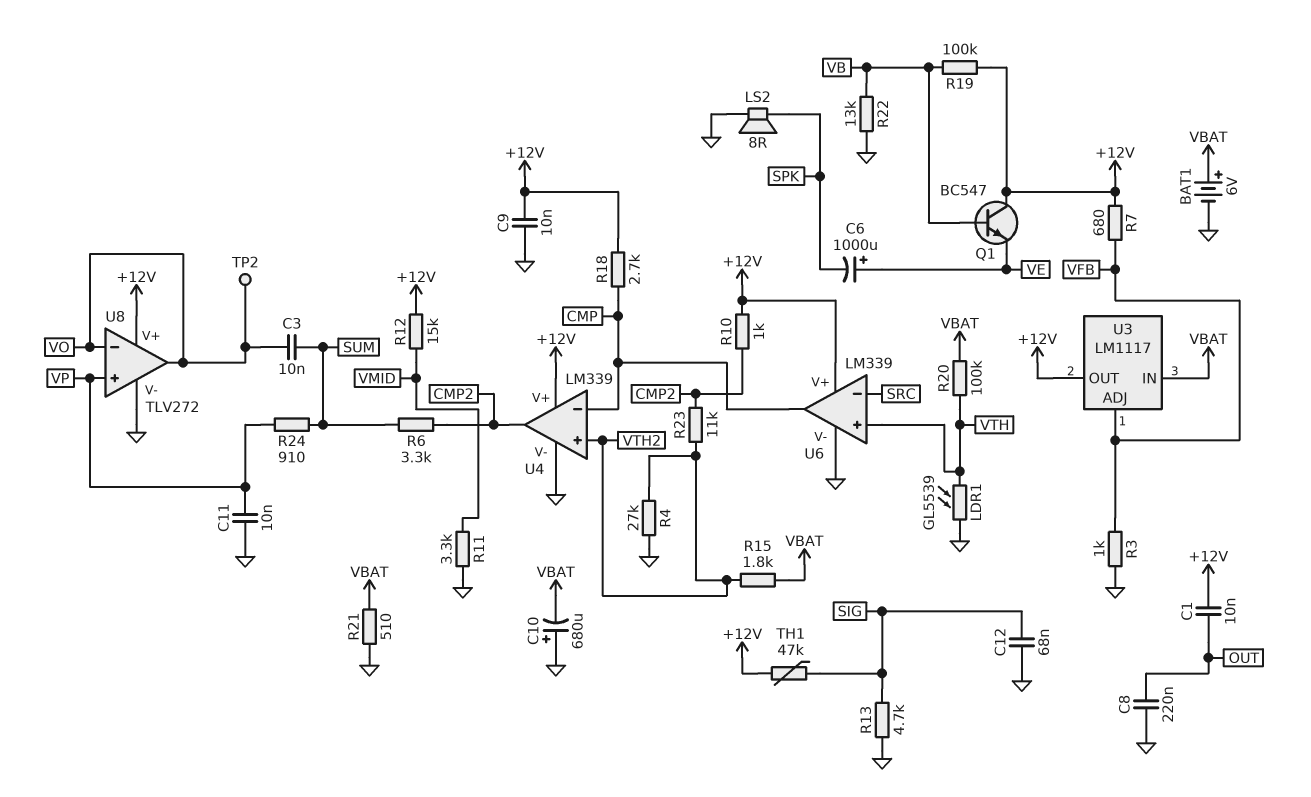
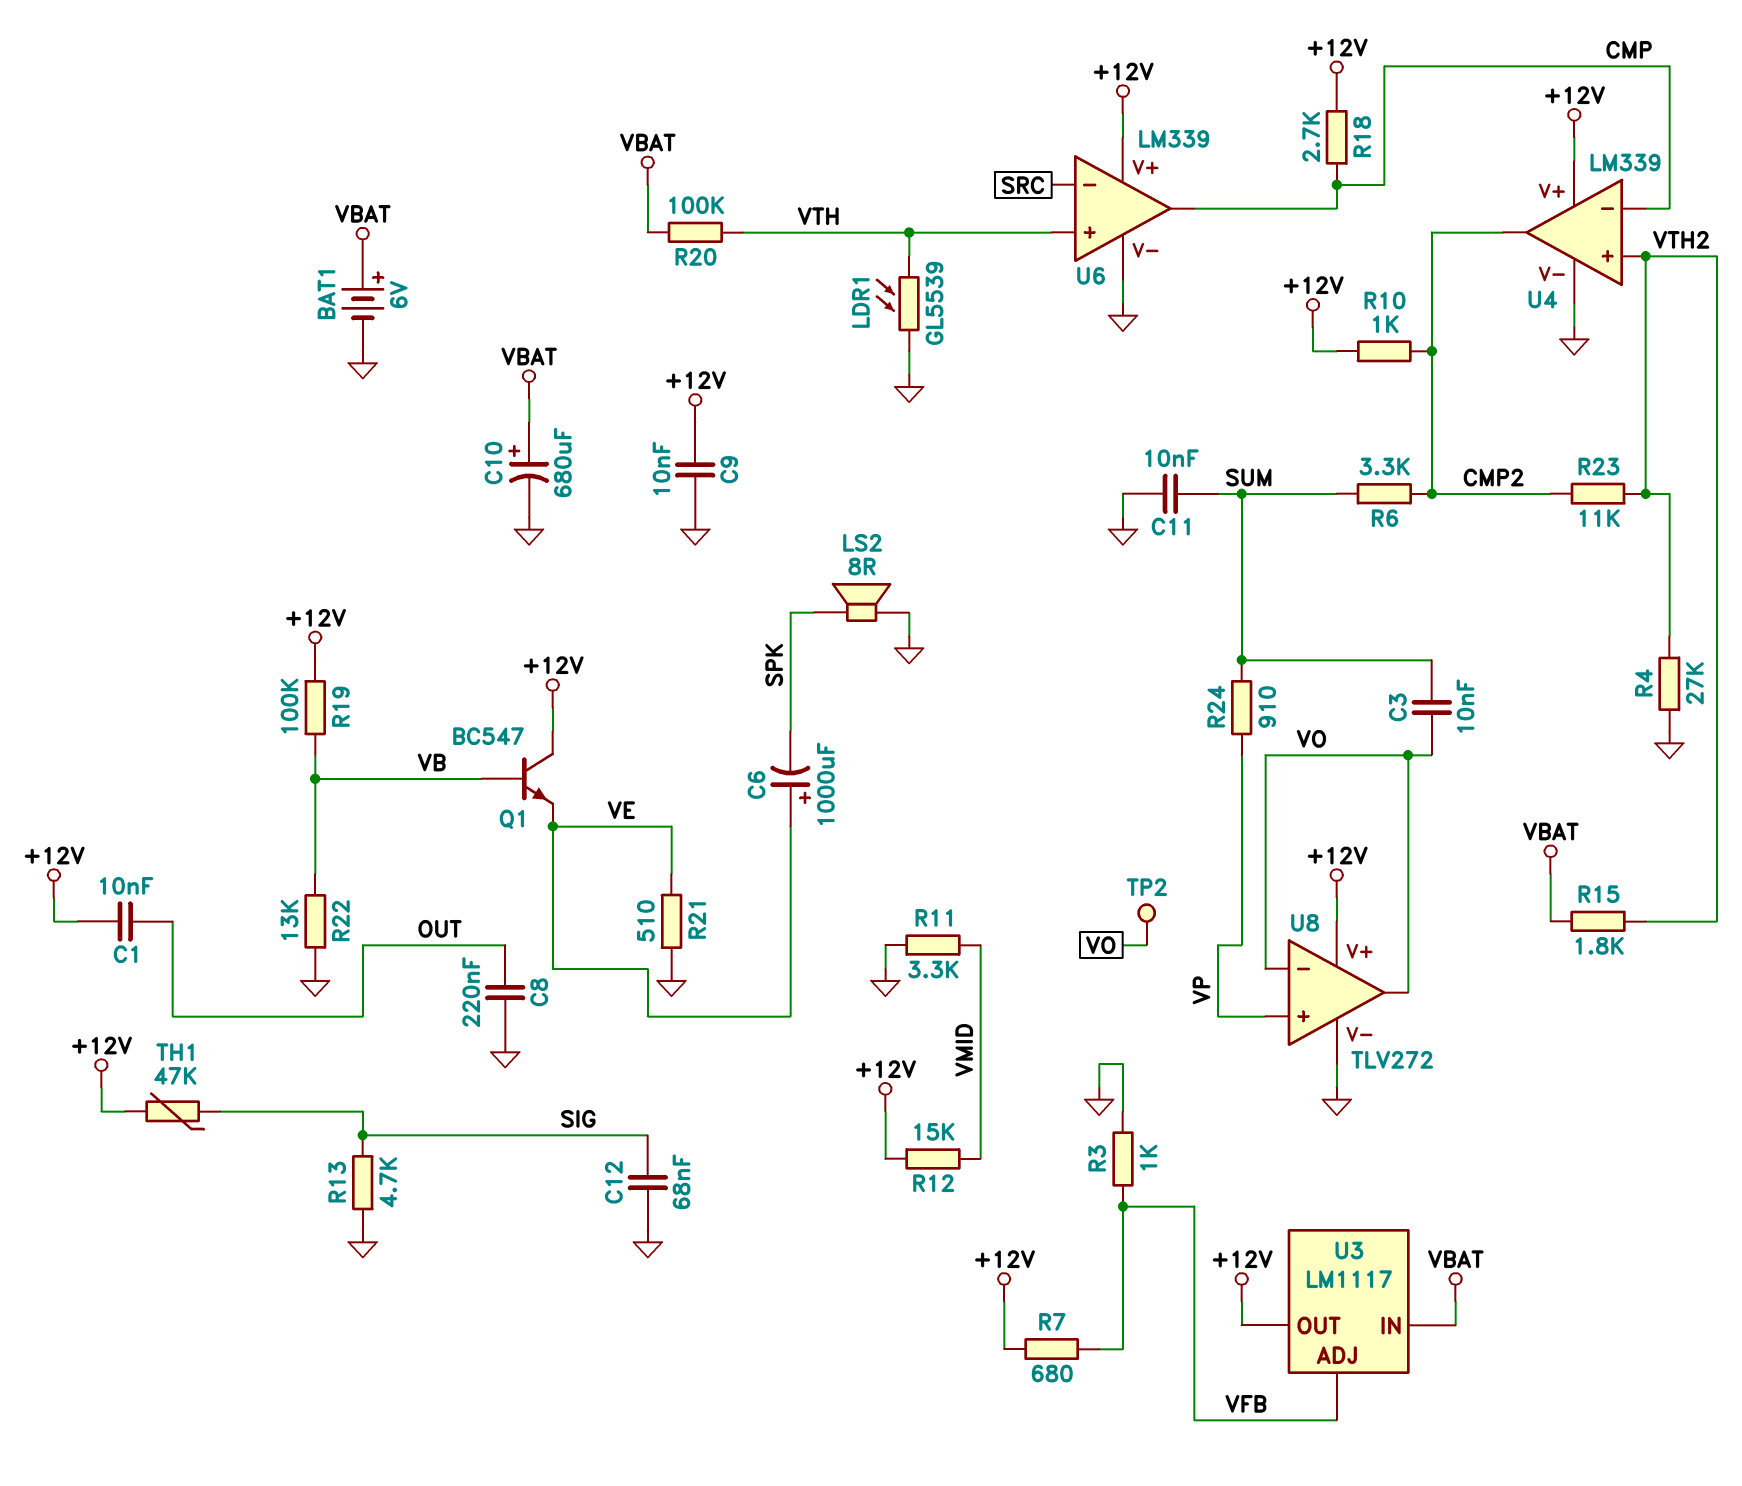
C10: 680uF (plus GND, minus VBAT) -> 680uF (plus VBAT, minus GND)
C11: 10nF (GND, VP) -> 10nF (GND, SUM)
R21: 510 (GND, VBAT) -> 510 (GND, VE)

